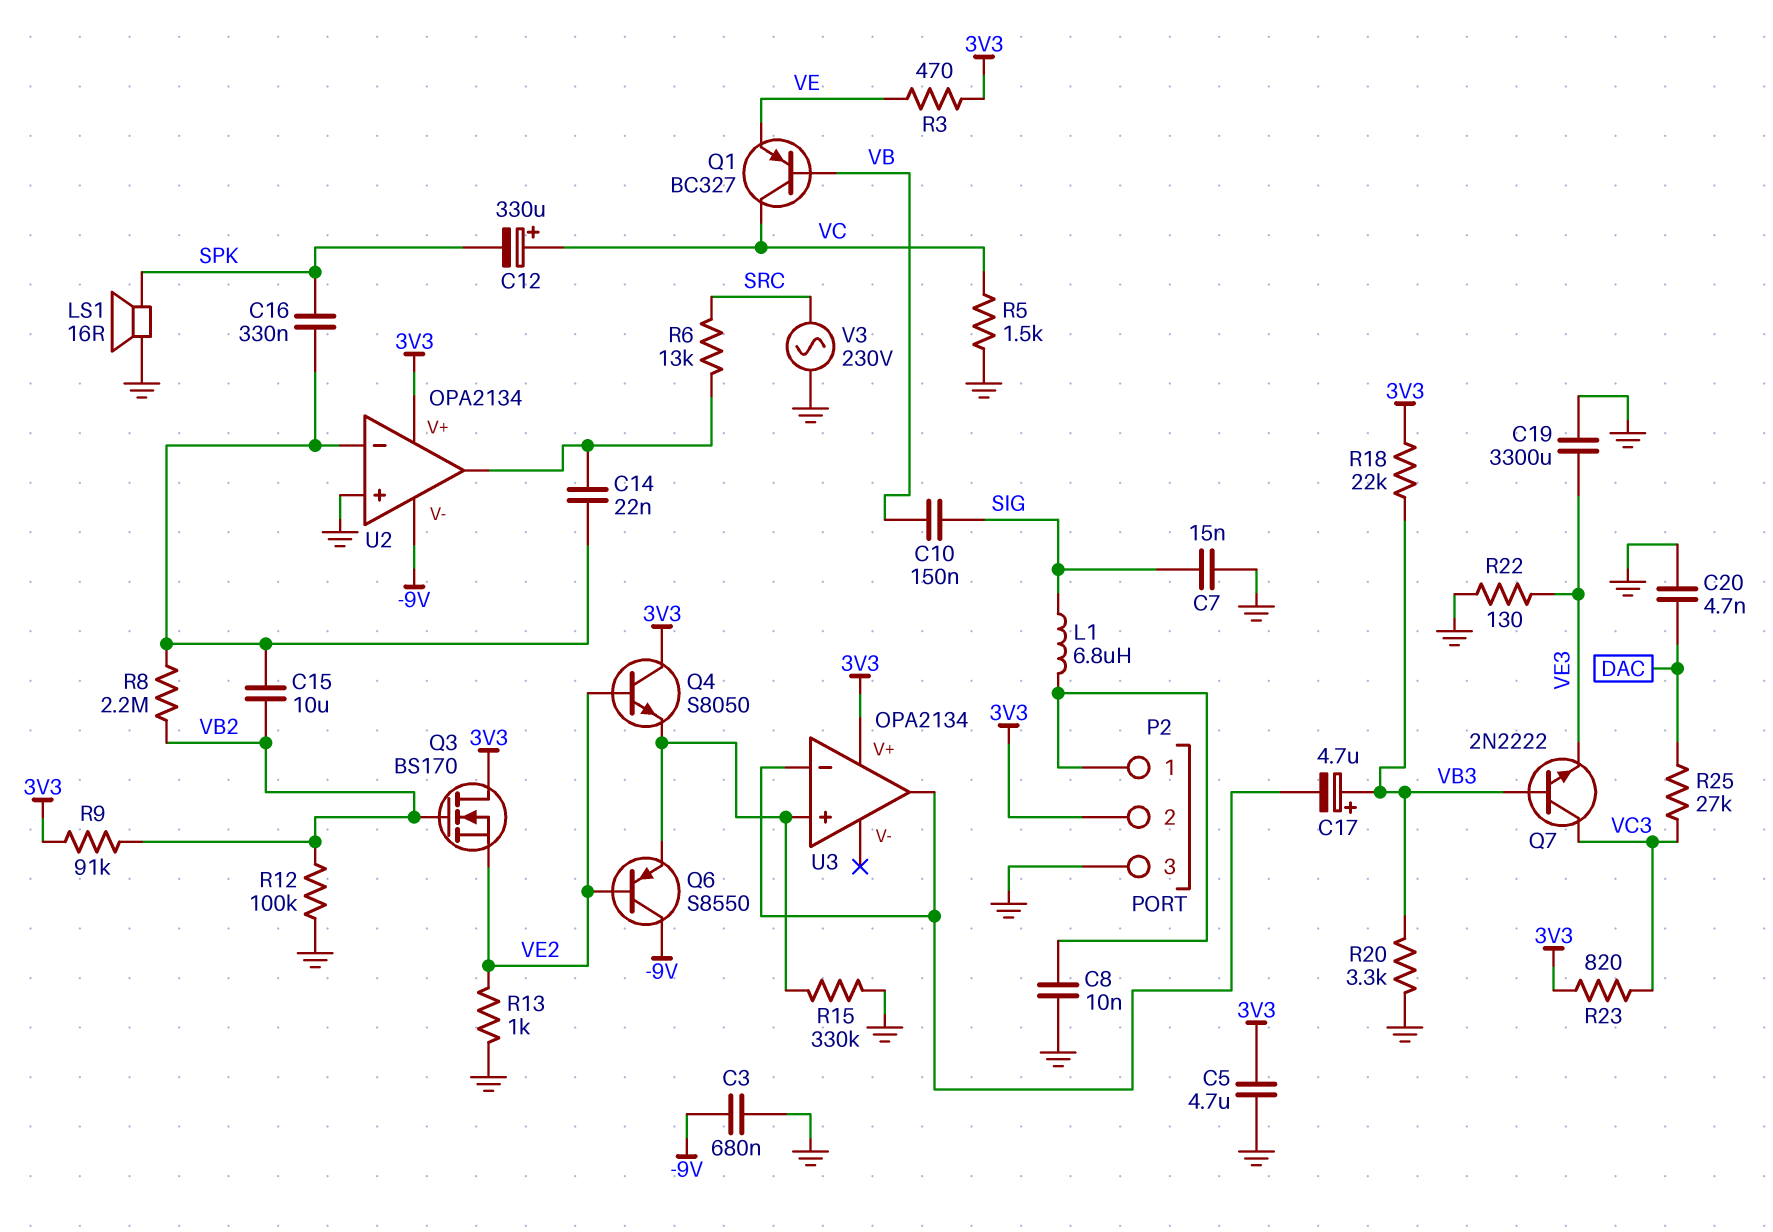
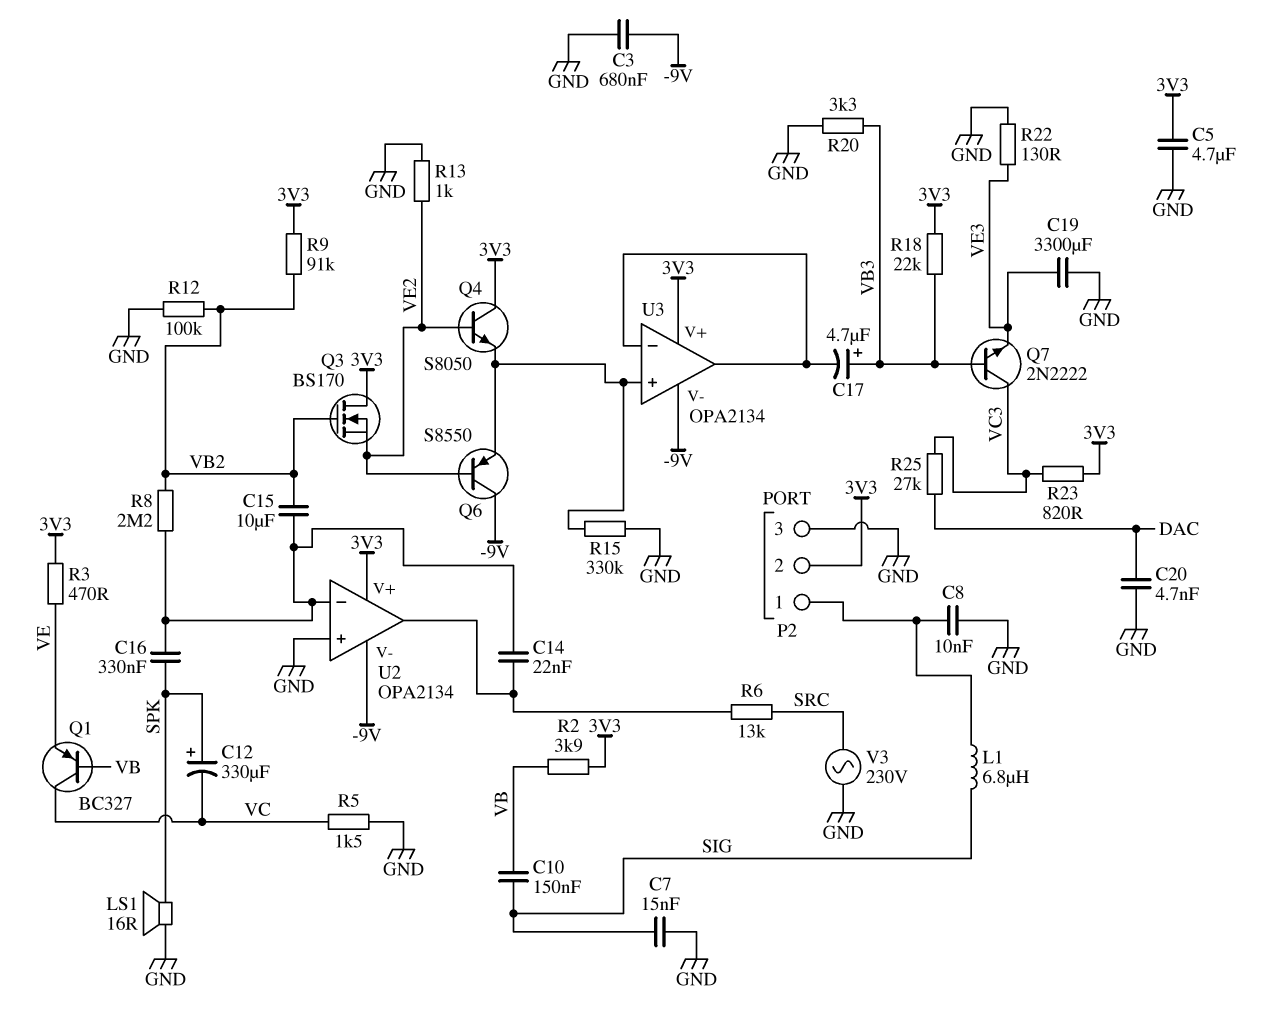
C12: 330uF (plus VC, minus SPK) -> 330uF (plus SPK, minus VC)
R2: none -> 3.9k (3V3, VB)
U3 pin V-: none -> -9V

